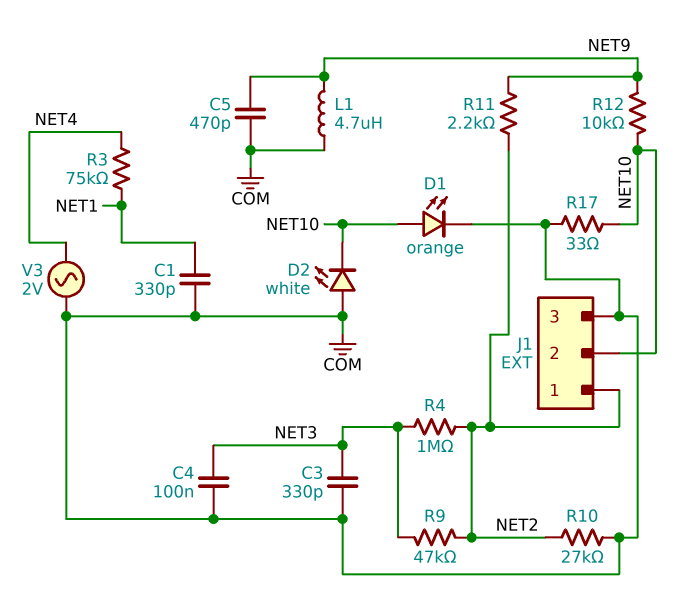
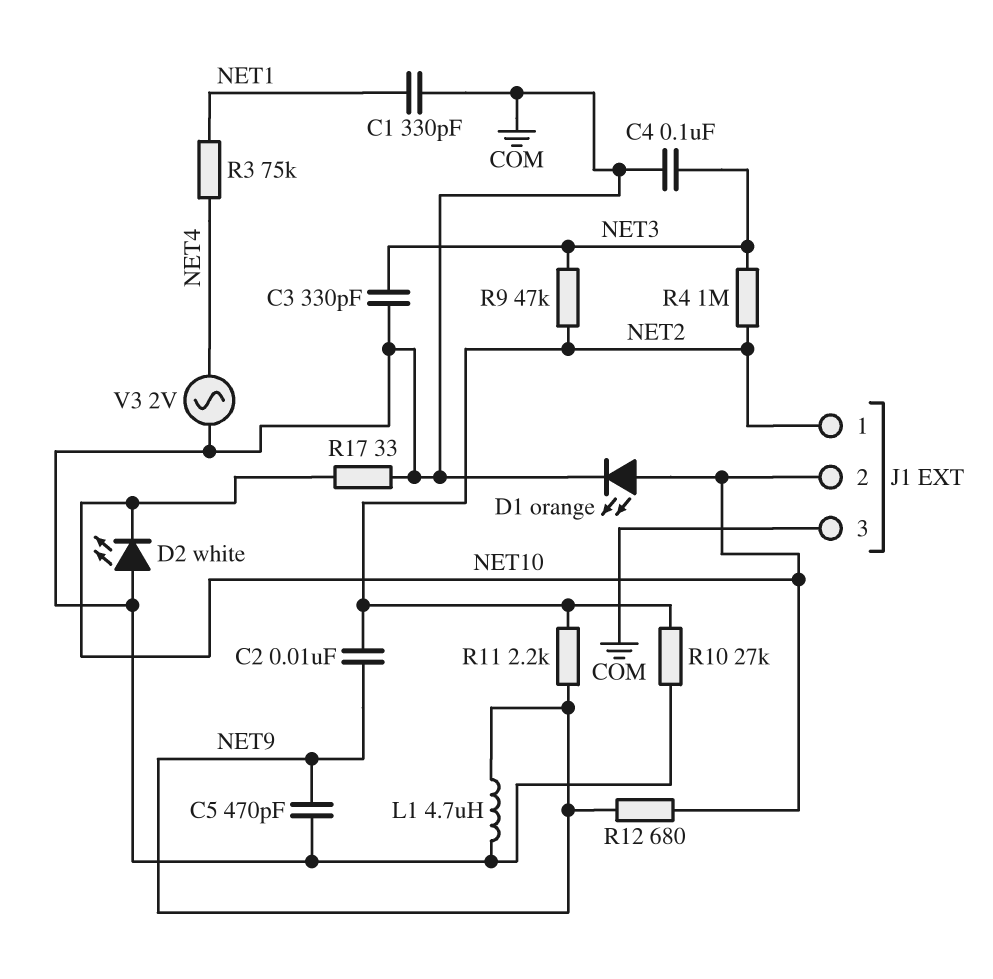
C2: none -> 10nF (NET2, NET9)
R12: 10k (NET9, NET10) -> 680 (NET9, NET10)

